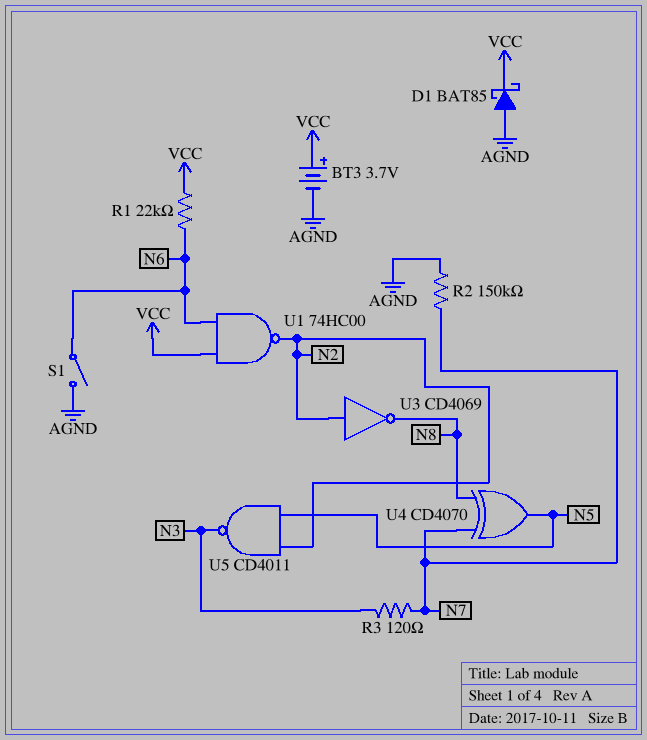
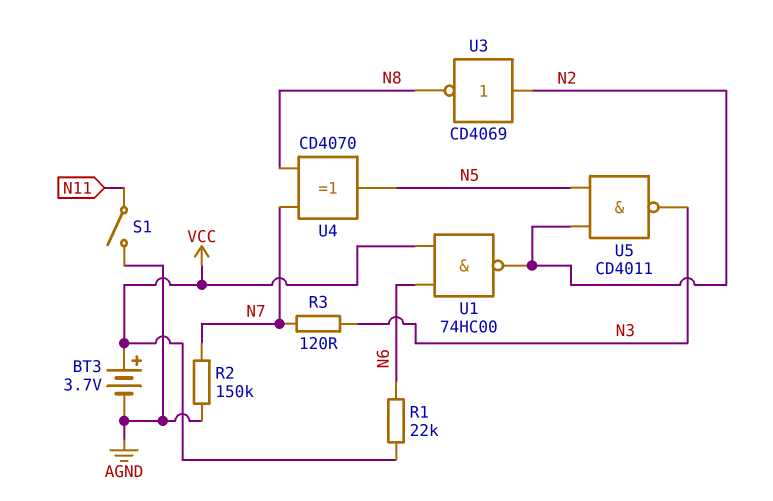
D1: schottky BAT85 (A AGND, K VCC) -> none
S1: switch (AGND, N6) -> switch (AGND, N11)

